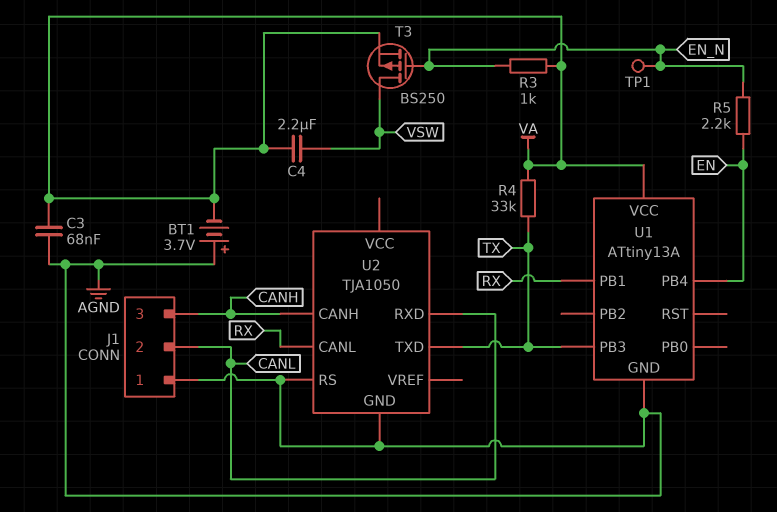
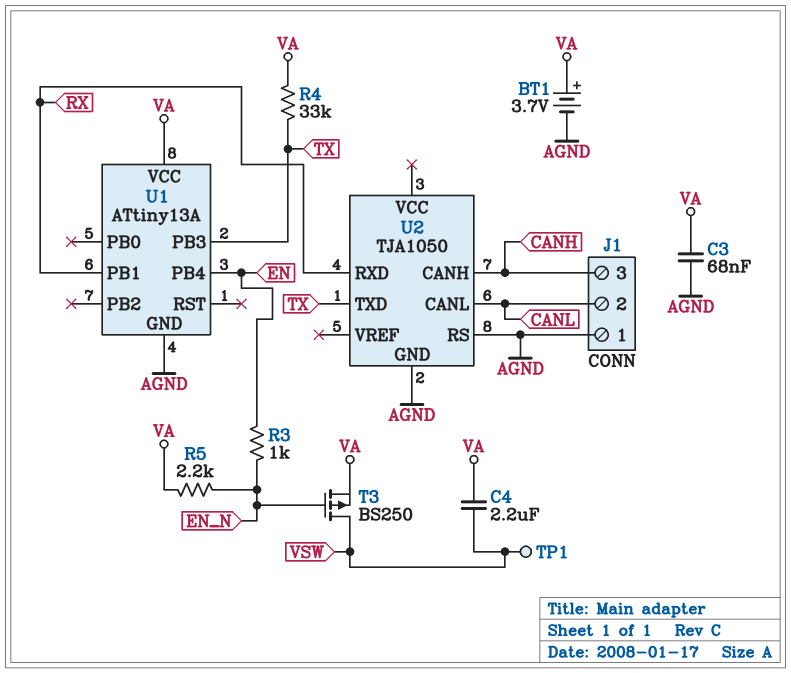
BT1: 3.7V (plus AGND, minus VA) -> 3.7V (plus VA, minus AGND)
R3: 1k (EN_N, VA) -> 1k (EN, EN_N)
R5: 2.2k (EN, EN_N) -> 2.2k (EN_N, VA)
TP1: test point (EN_N) -> test point (VSW)
U2 pin CANL: RX -> CANL
U2 pin RXD: CANL -> RX

